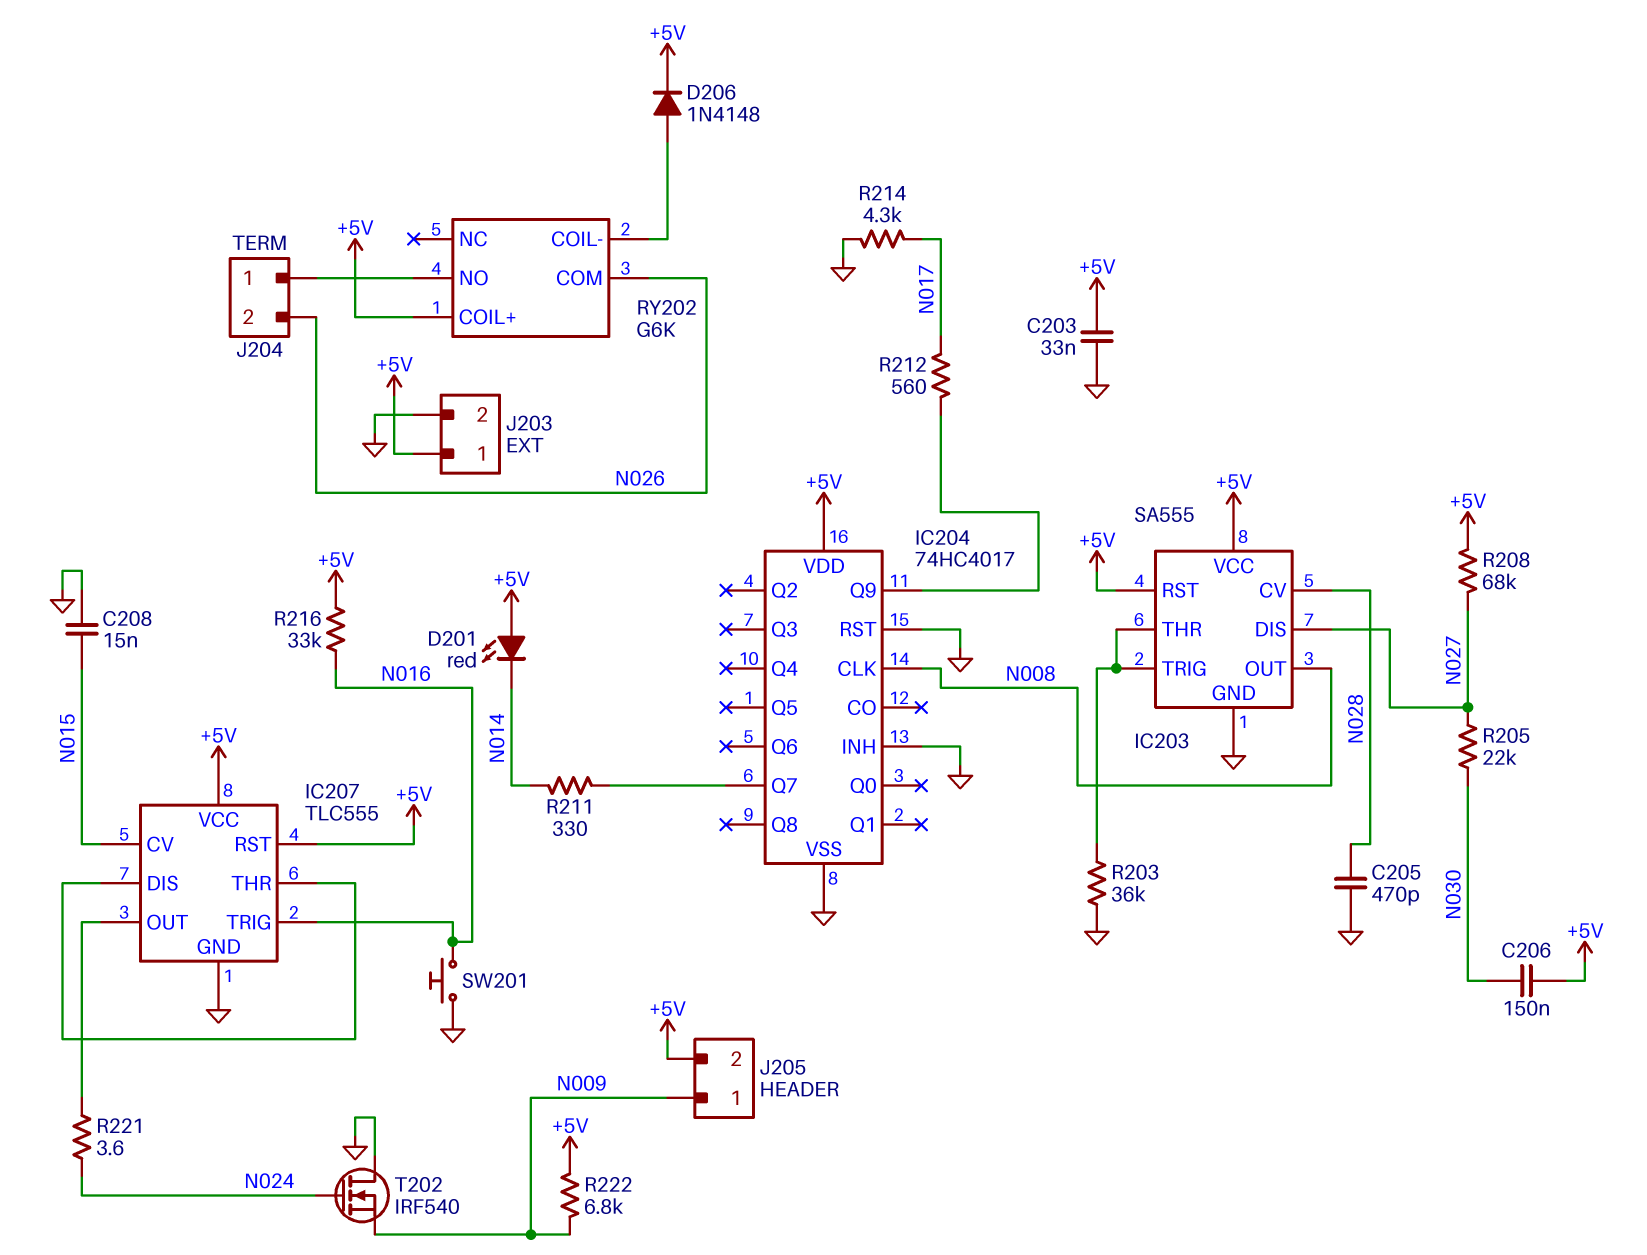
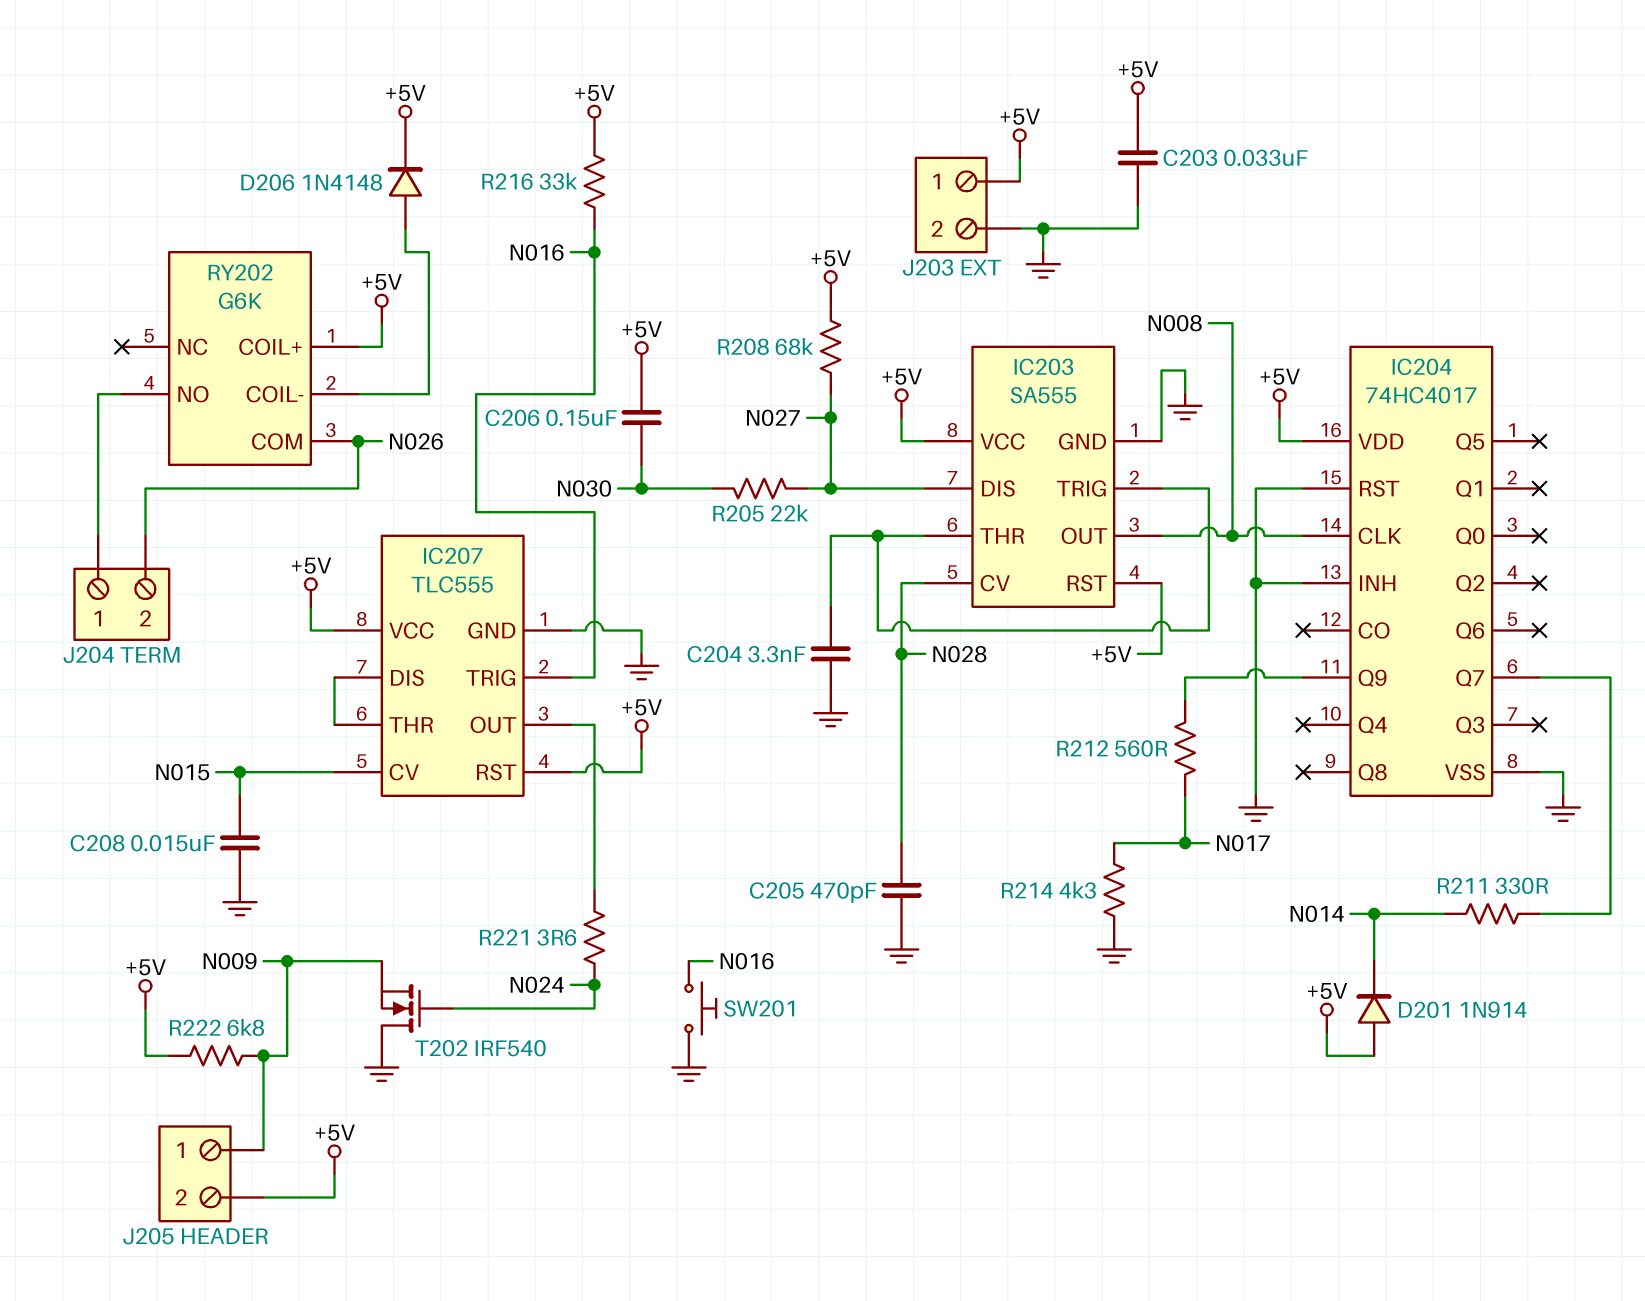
C204: none -> 3.3nF (GND, IC203/THR)
D201: LED red (A +5V, K N014) -> diode 1N914 (A +5V, K N014)
R203: 36k (GND, IC203/THR) -> none

